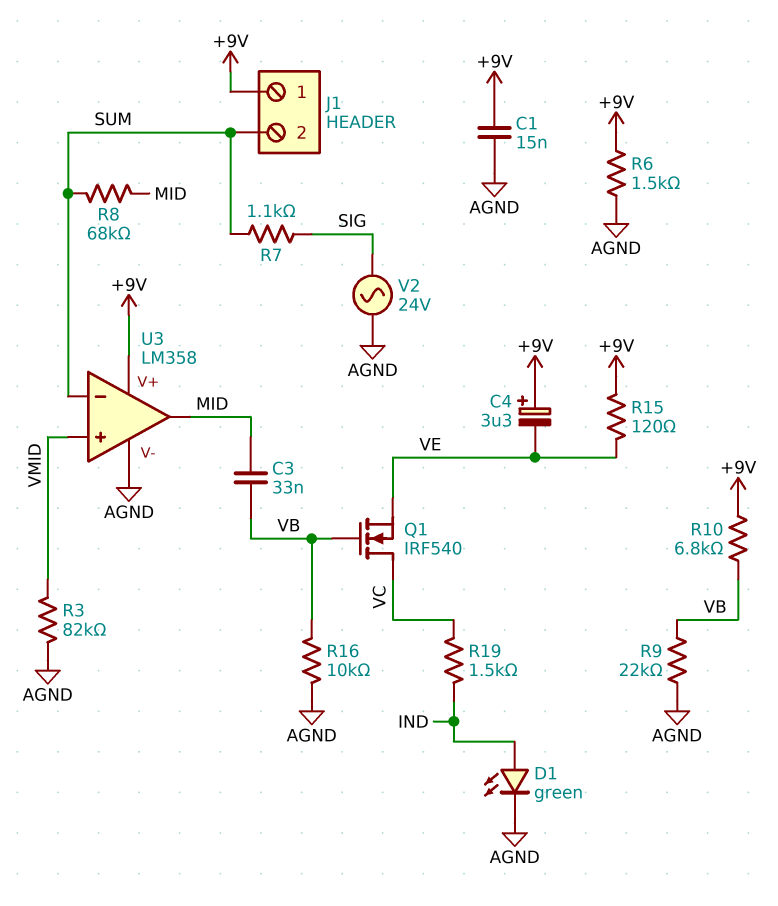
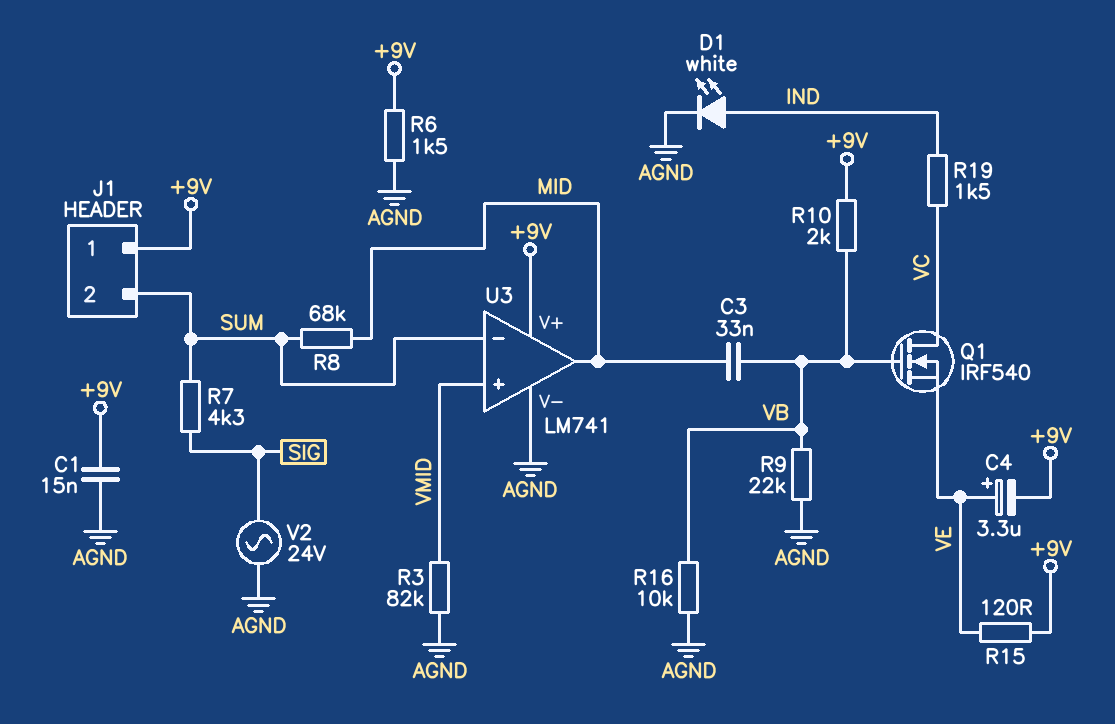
C4: 3.3uF (plus +9V, minus VE) -> 3.3uF (plus VE, minus +9V)
D1: LED green (A IND, K AGND) -> LED white (A IND, K AGND)
R7: 1.1k (SIG, SUM) -> 4.3k (SIG, SUM)
R10: 6.8k (+9V, VB) -> 2k (+9V, VB)
U3: LM358 -> LM741

